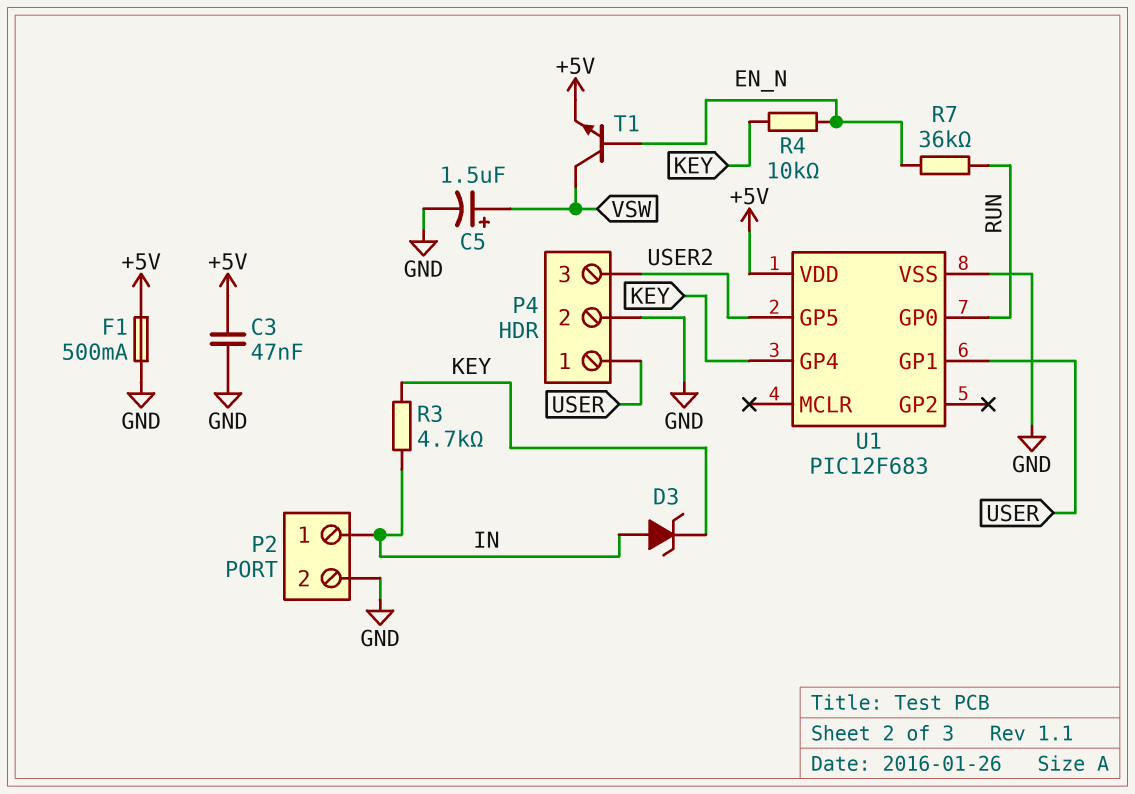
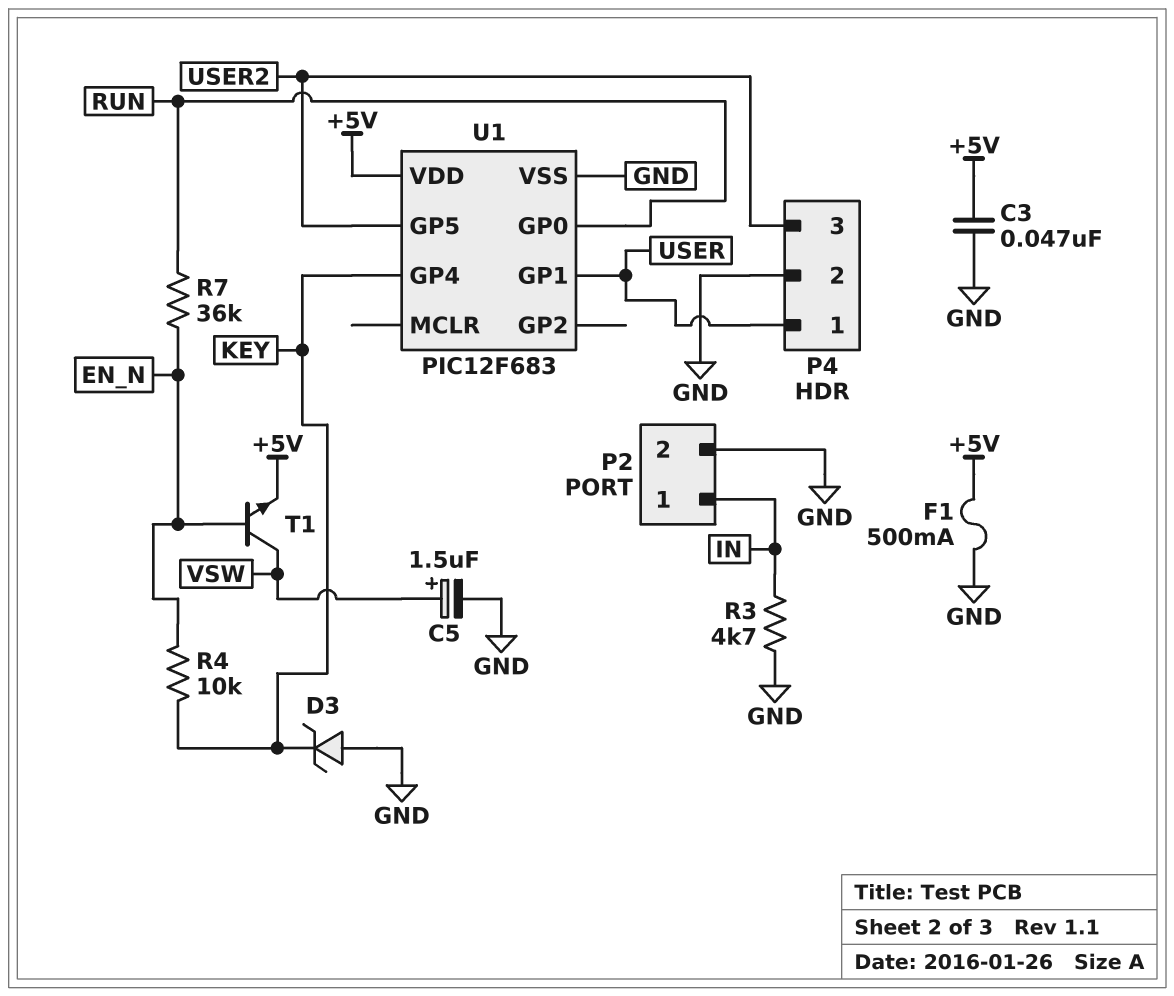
D3: zener (A IN, K KEY) -> zener (A GND, K KEY)
R3: 4.7k (IN, KEY) -> 4.7k (GND, IN)

